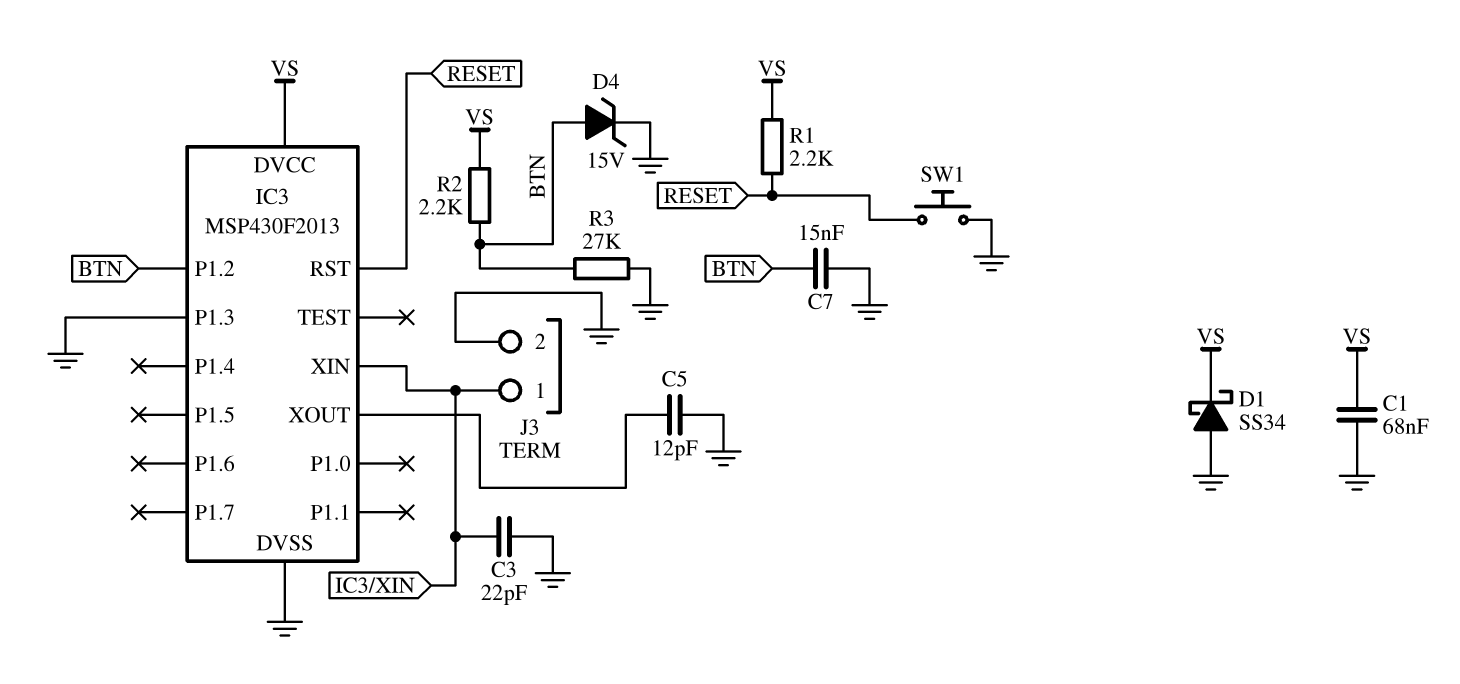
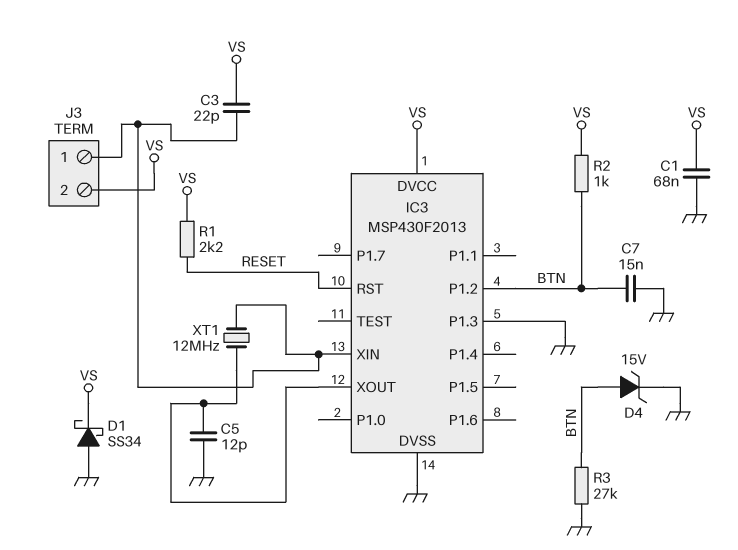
C3: 22pF (GND, IC3/XIN) -> 22pF (IC3/XIN, VS)
J3 pin 2: GND -> VS
R2: 2.2k (BTN, VS) -> 1k (BTN, VS)
SW1: button (GND, RESET) -> none
XT1: none -> 12MHz (IC3/XIN, IC3/XOUT)

